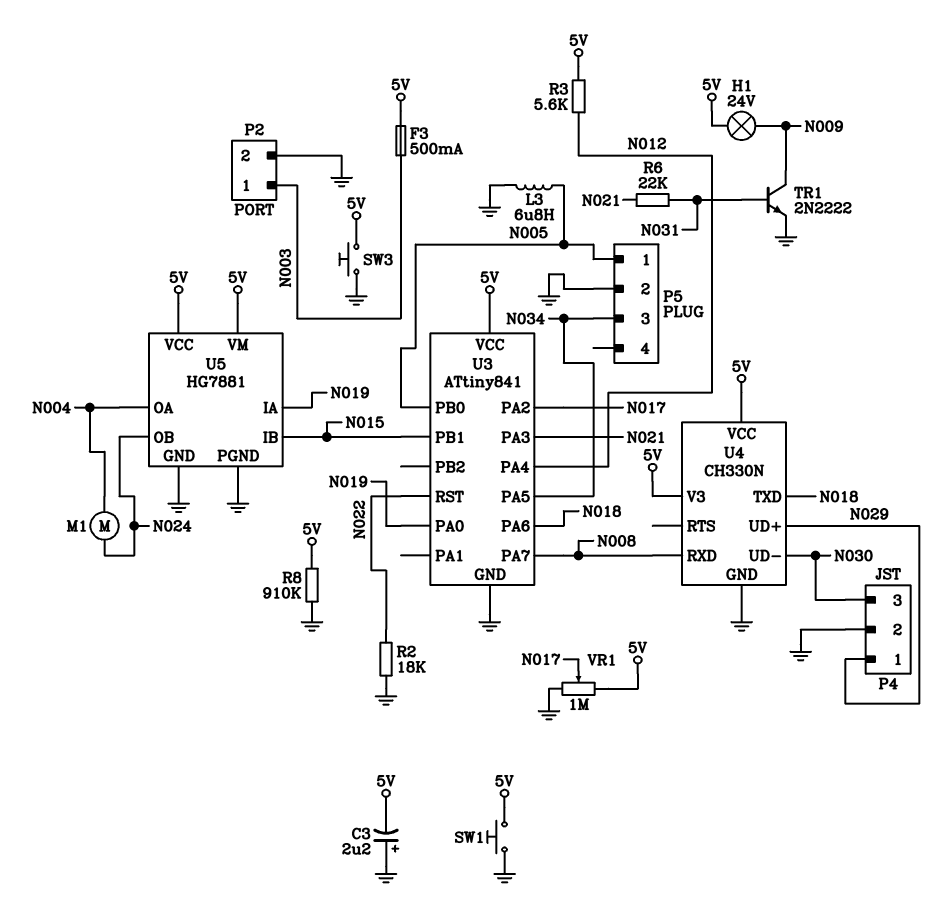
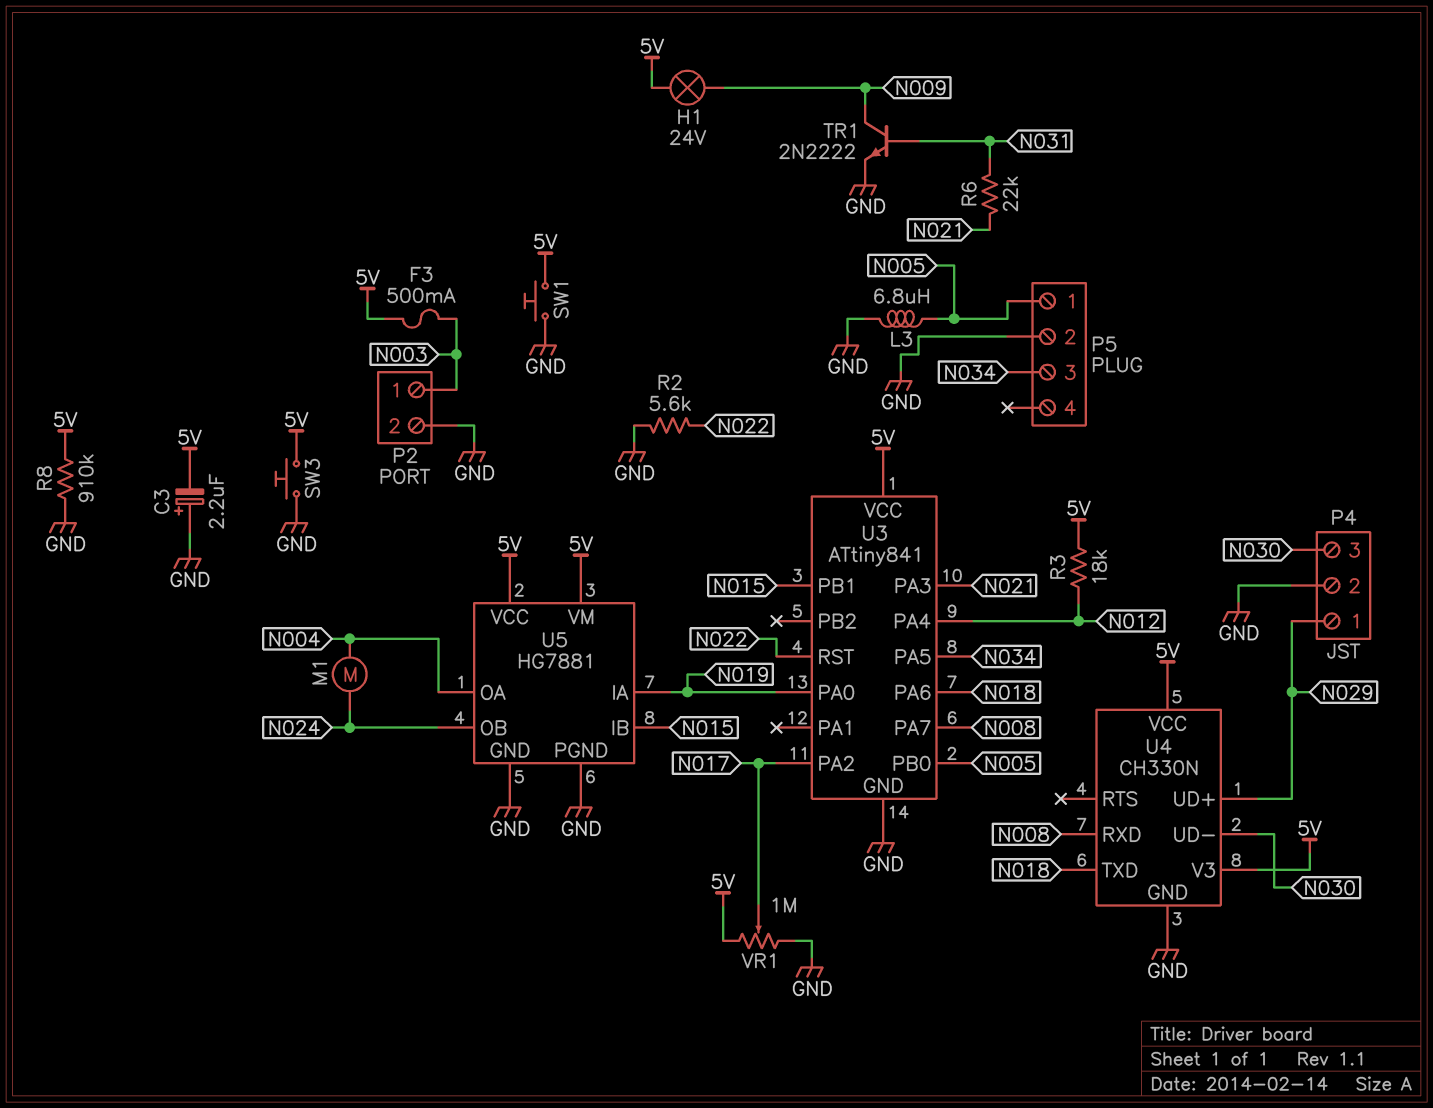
R2: 18k (GND, N022) -> 5.6k (GND, N022)
R3: 5.6k (5V, N012) -> 18k (5V, N012)

